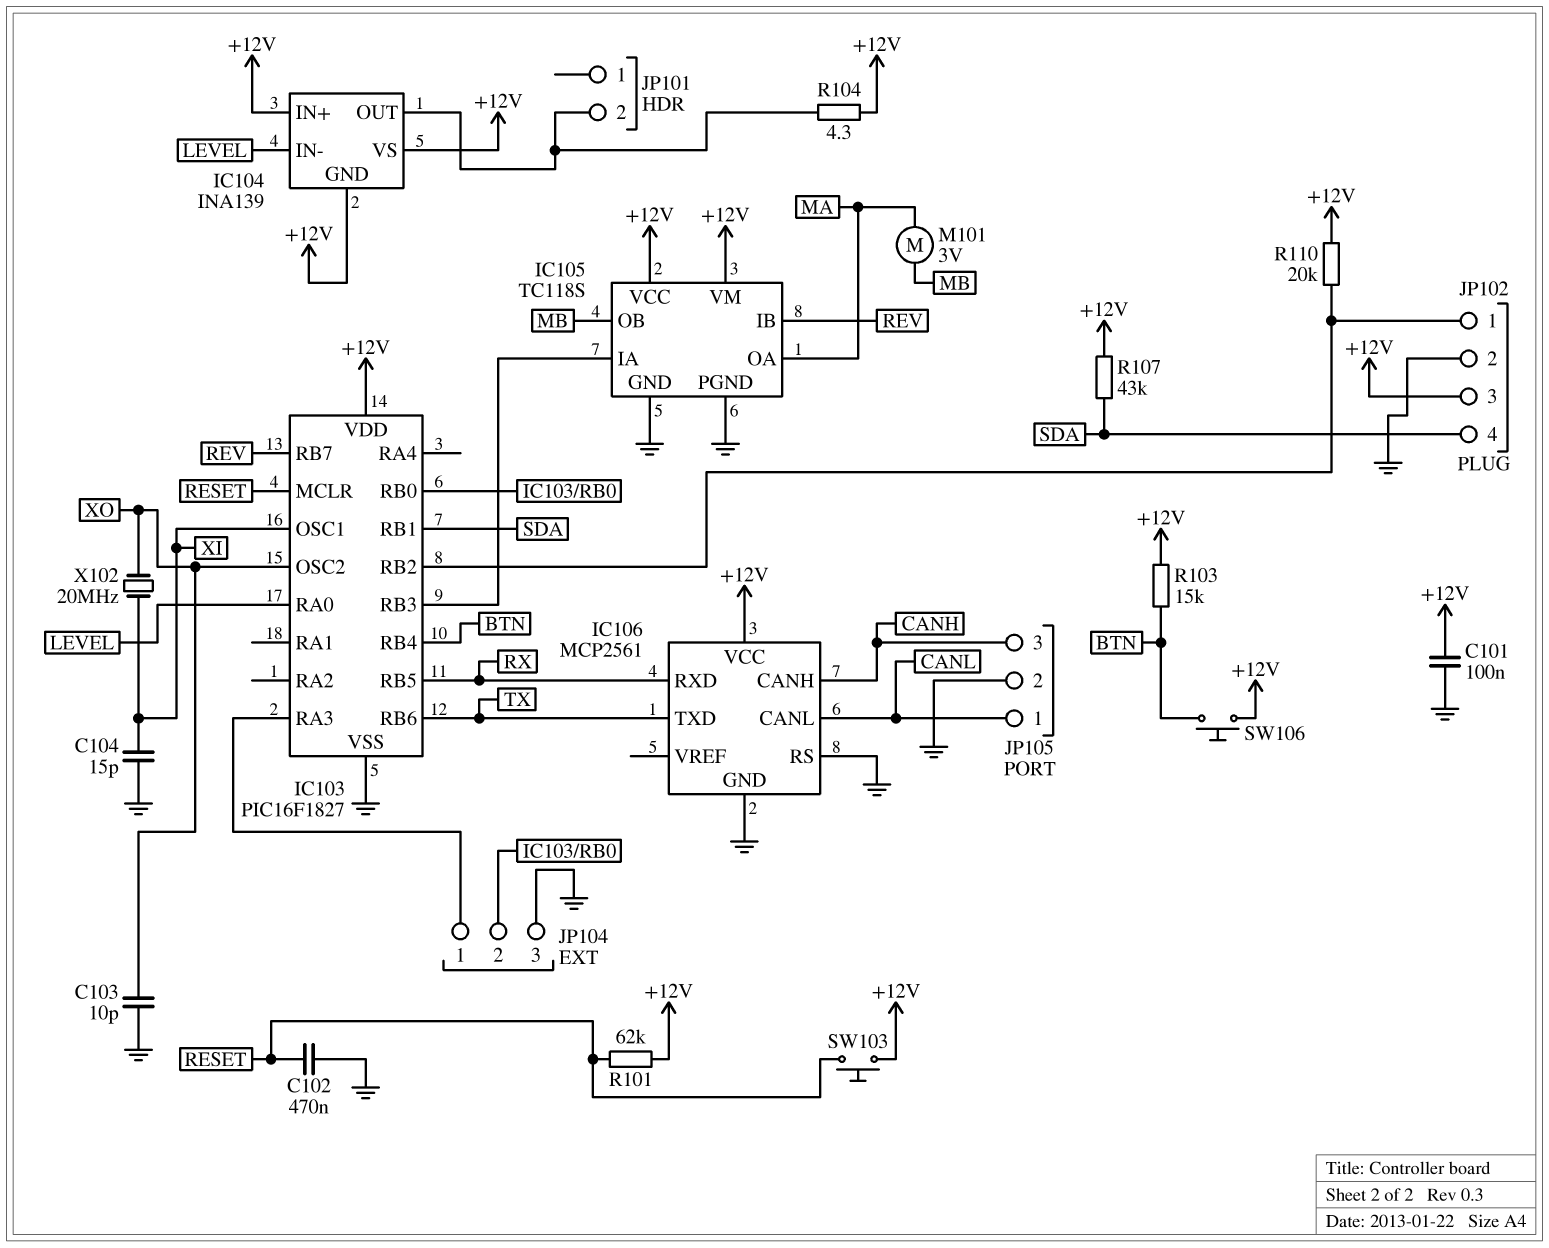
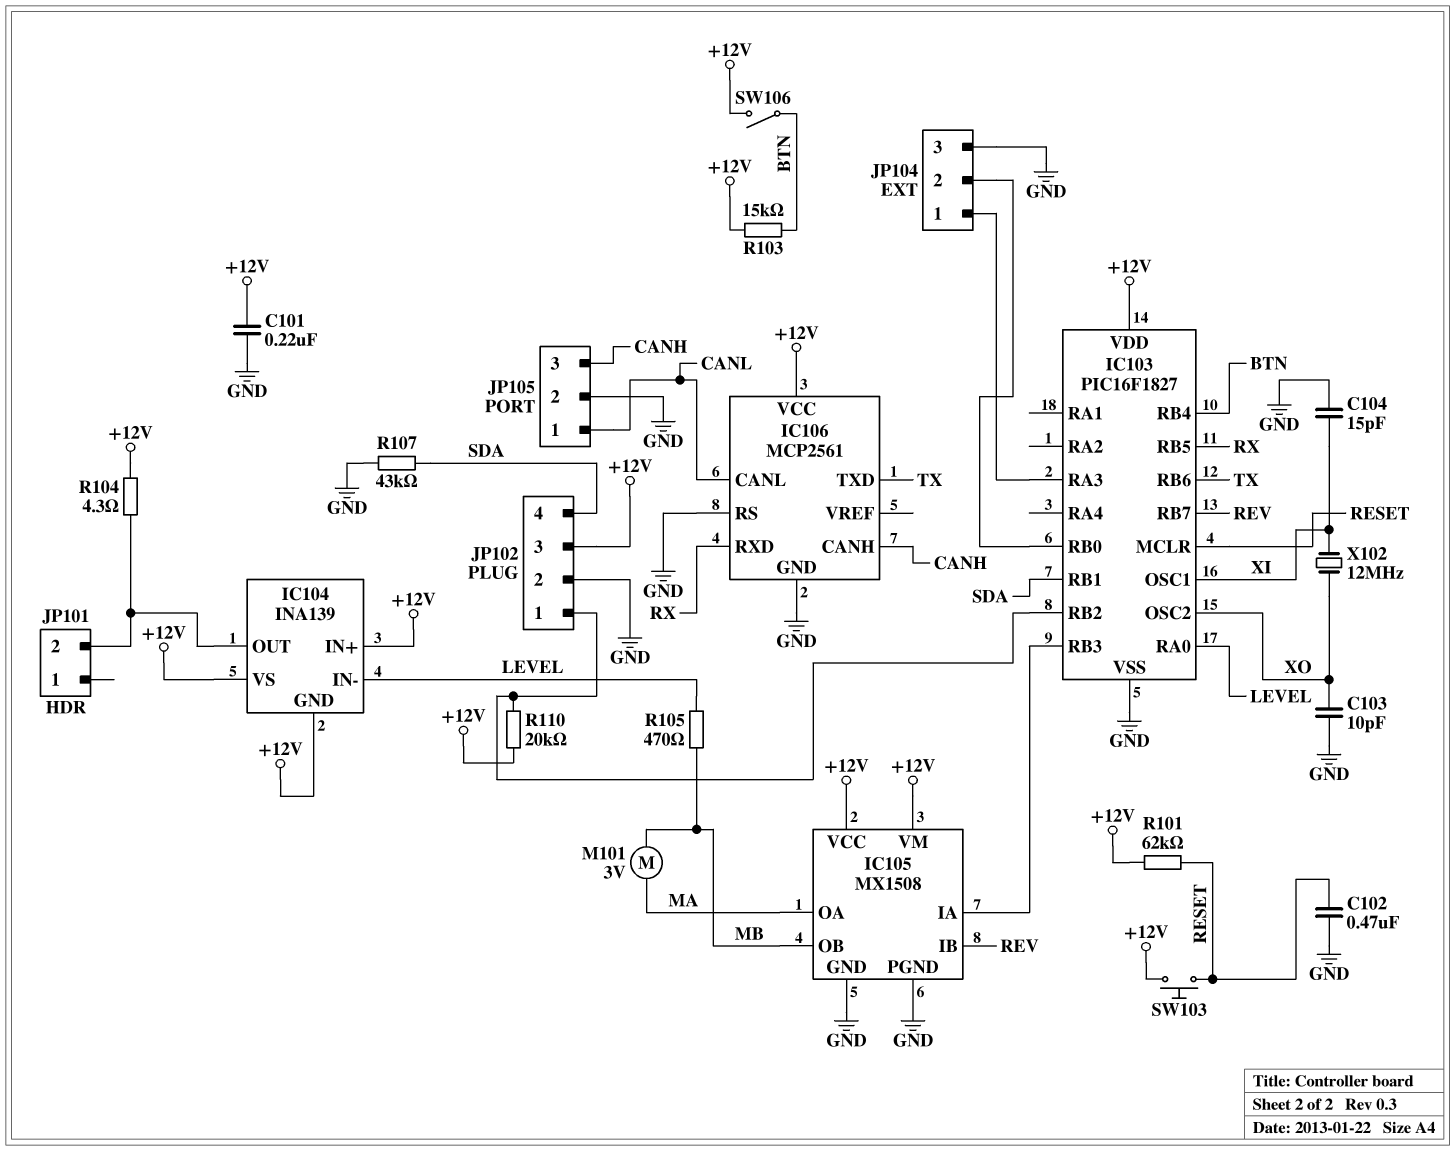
C101: 100nF (+12V, GND) -> 220nF (+12V, GND)
IC105: TC118S -> MX1508
R105: none -> 470 (LEVEL, MB)
R107: 43k (+12V, SDA) -> 43k (GND, SDA)
SW106: button (+12V, BTN) -> switch (+12V, BTN)
X102: 20MHz (XI, XO) -> 12MHz (XI, XO)

